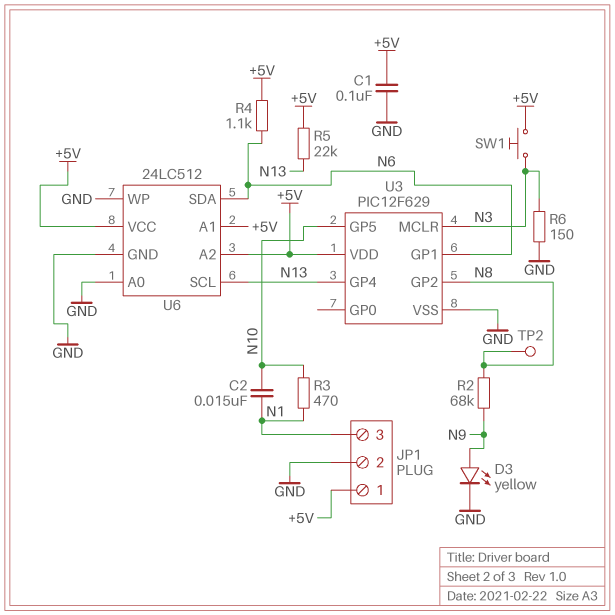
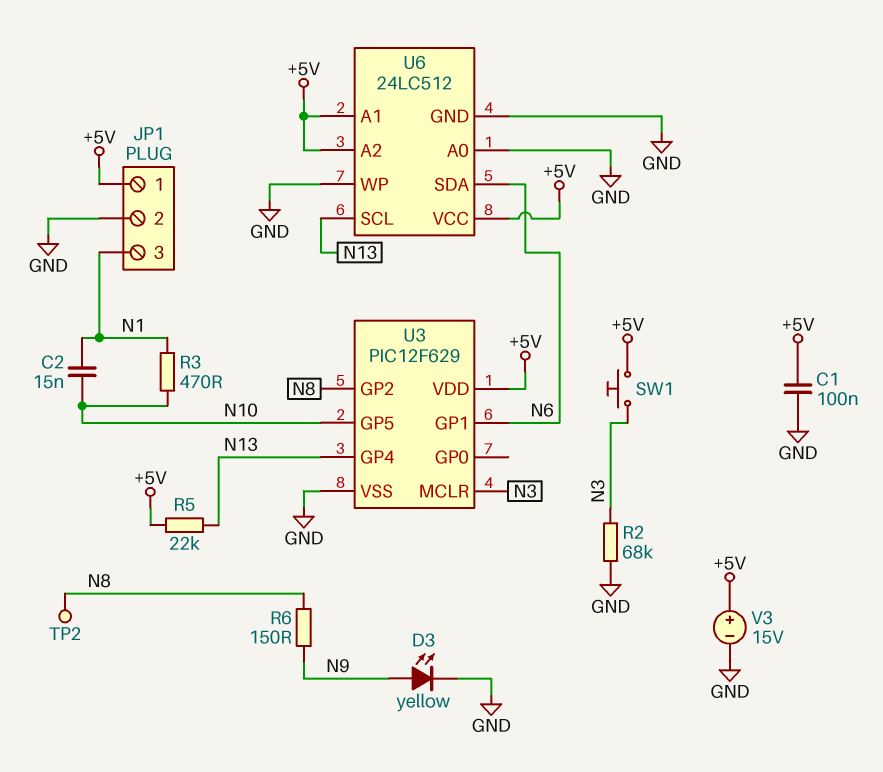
R2: 68k (N8, N9) -> 68k (GND, N3)
R4: 1.1k (+5V, N6) -> none
R6: 150 (GND, N3) -> 150 (N8, N9)
V3: none -> 15V (plus +5V, minus GND)

